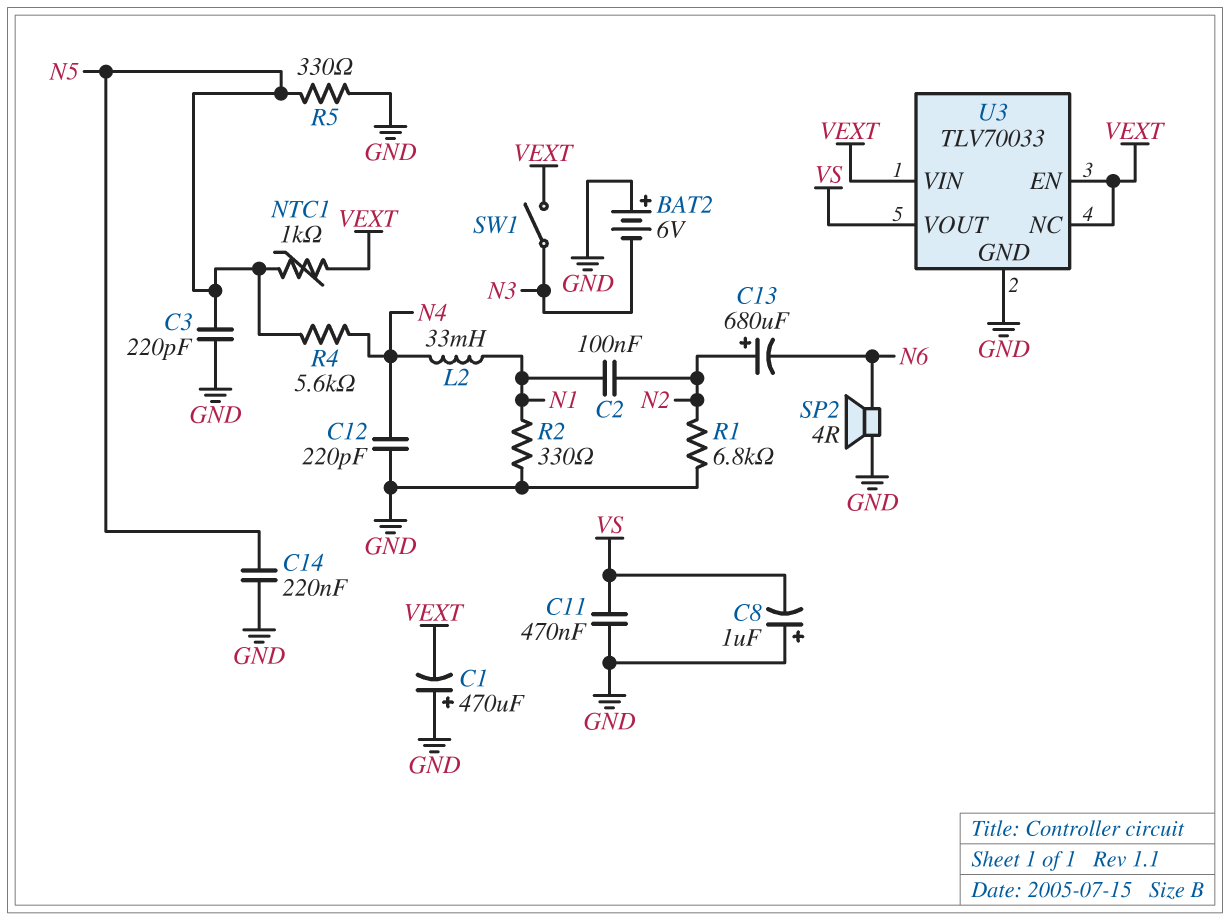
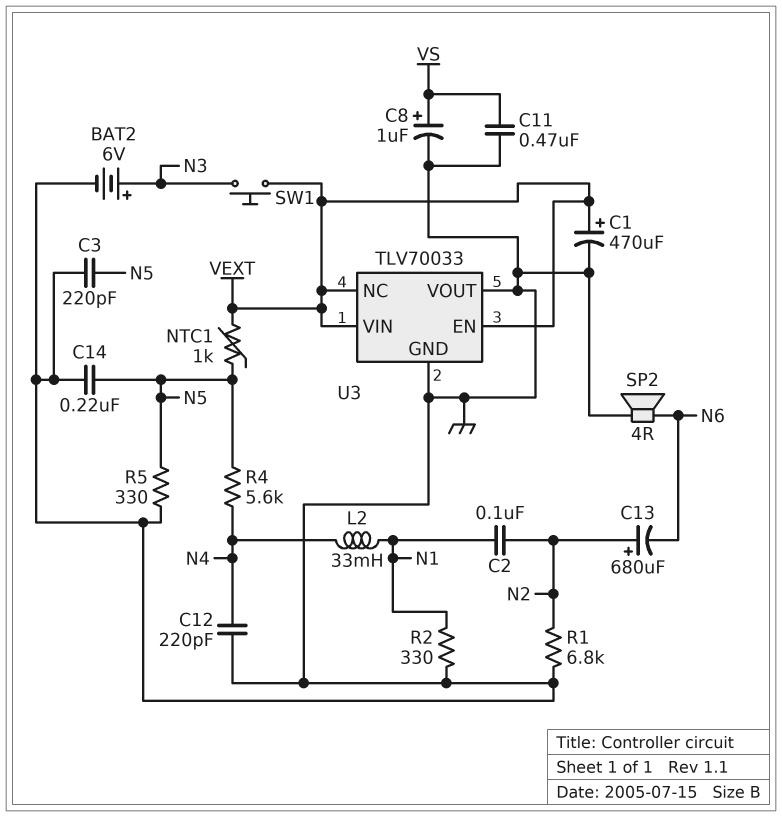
BAT2: 6V (plus GND, minus N3) -> 6V (plus N3, minus GND)
C1: 470uF (plus GND, minus VEXT) -> 470uF (plus VEXT, minus GND)
C8: 1uF (plus GND, minus VS) -> 1uF (plus VS, minus GND)
SW1: switch (N3, VEXT) -> button (N3, VEXT)
U3 pin VOUT: VS -> GND

